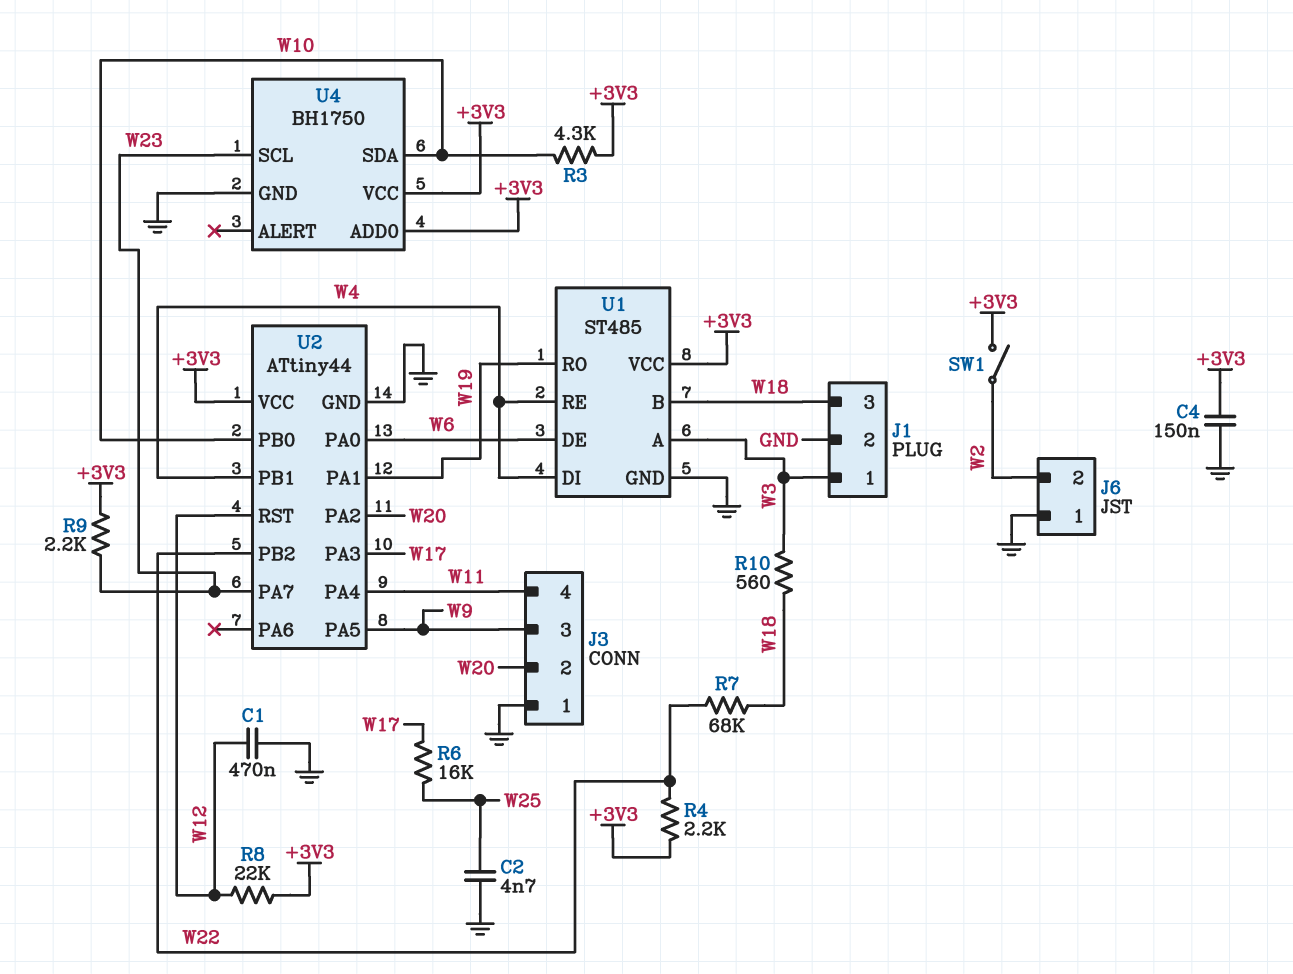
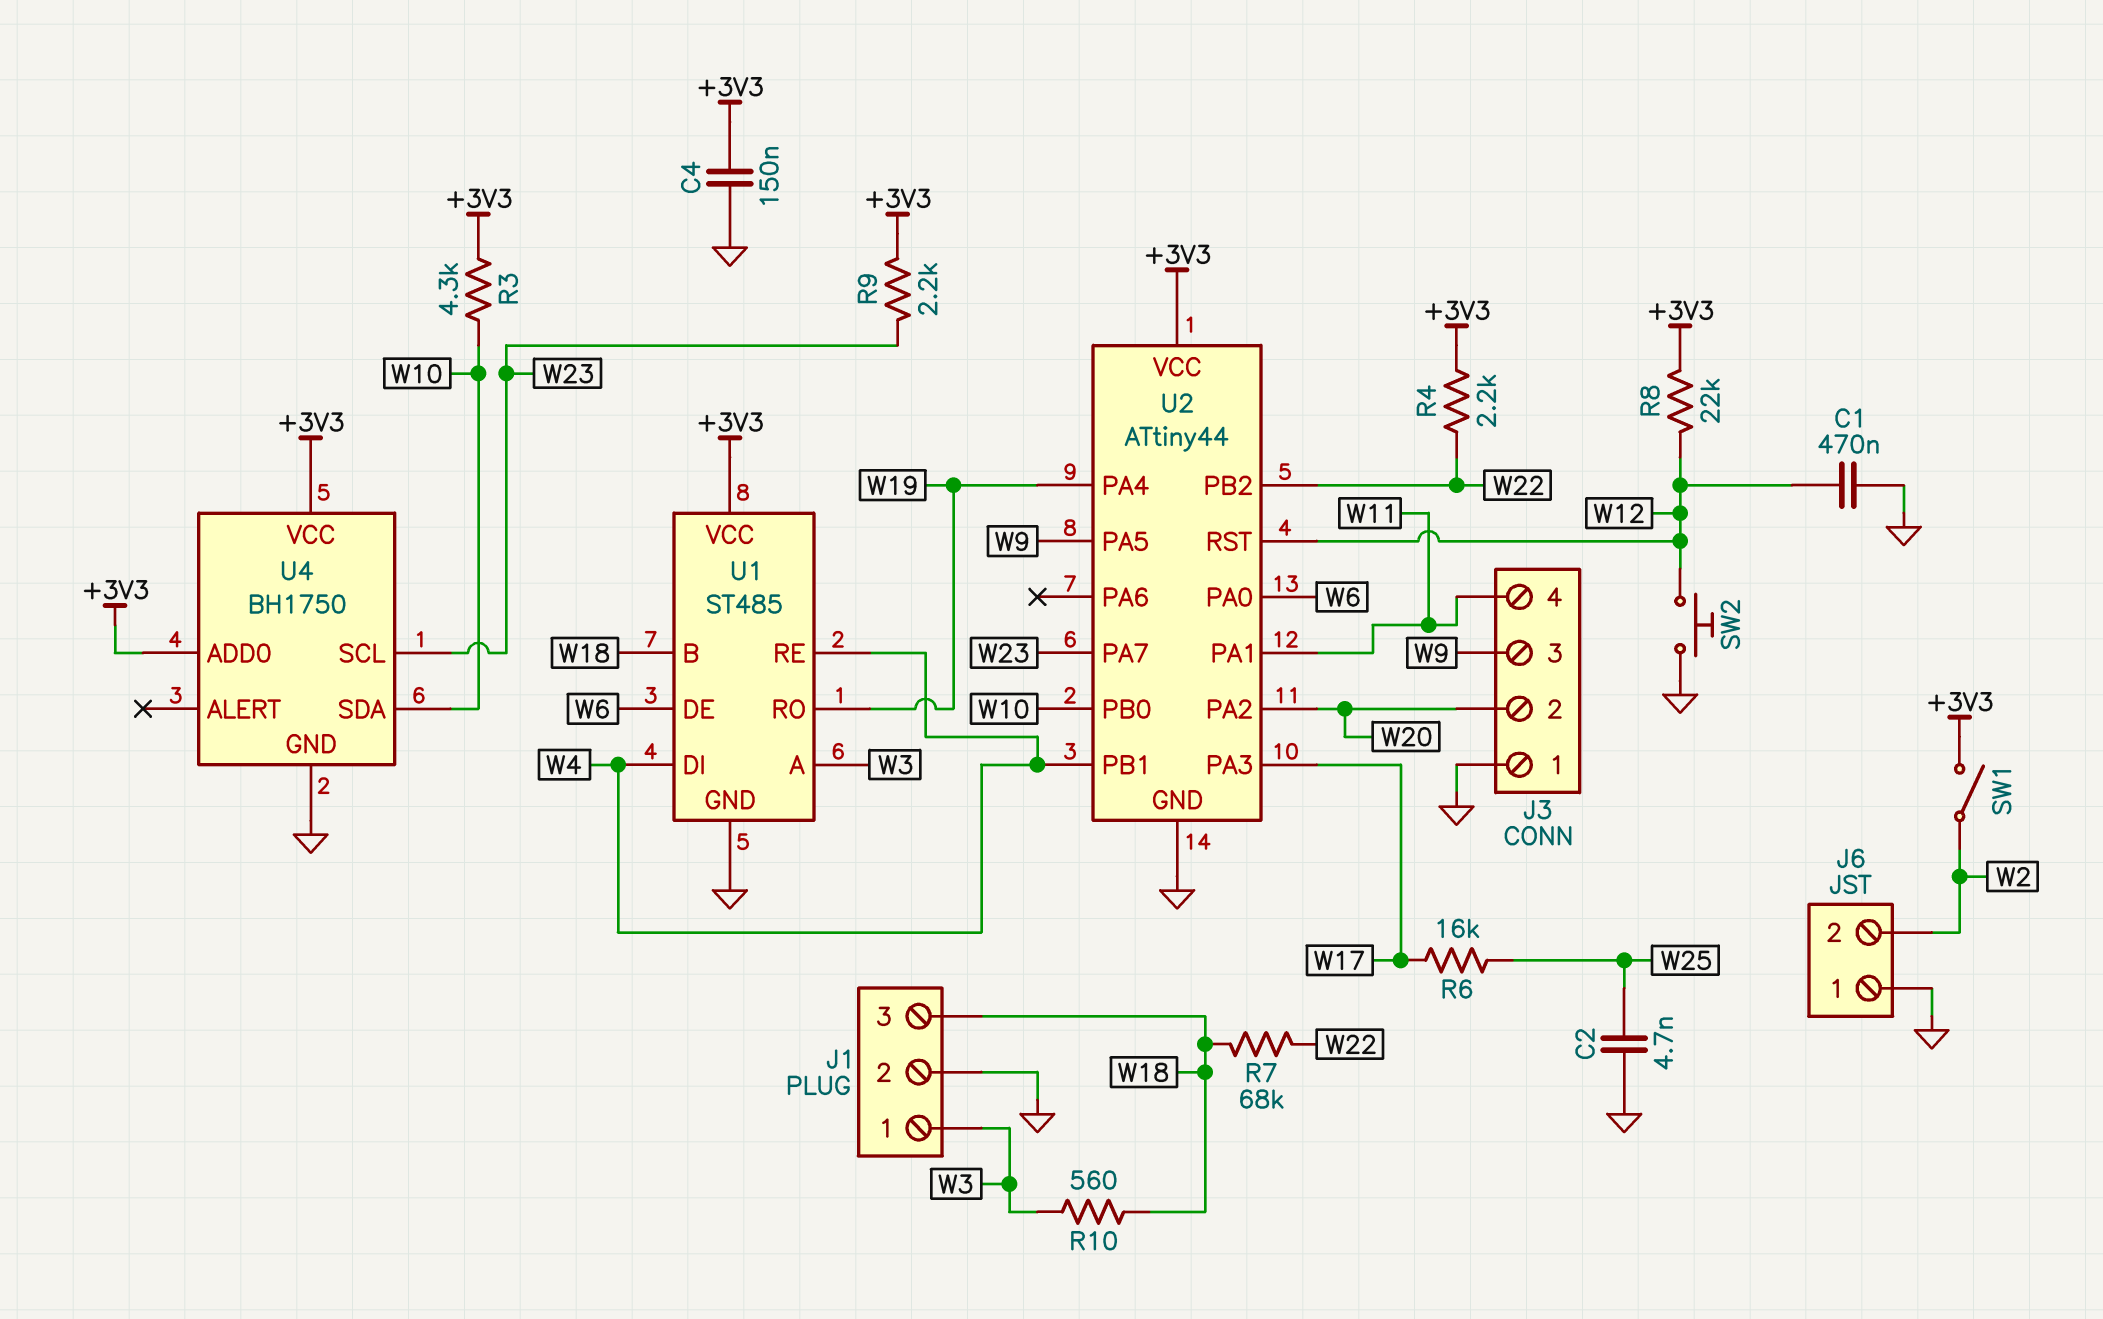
SW2: none -> button (GND, W12)
U2 pin PA1: W19 -> W11
U2 pin PA4: W11 -> W19

